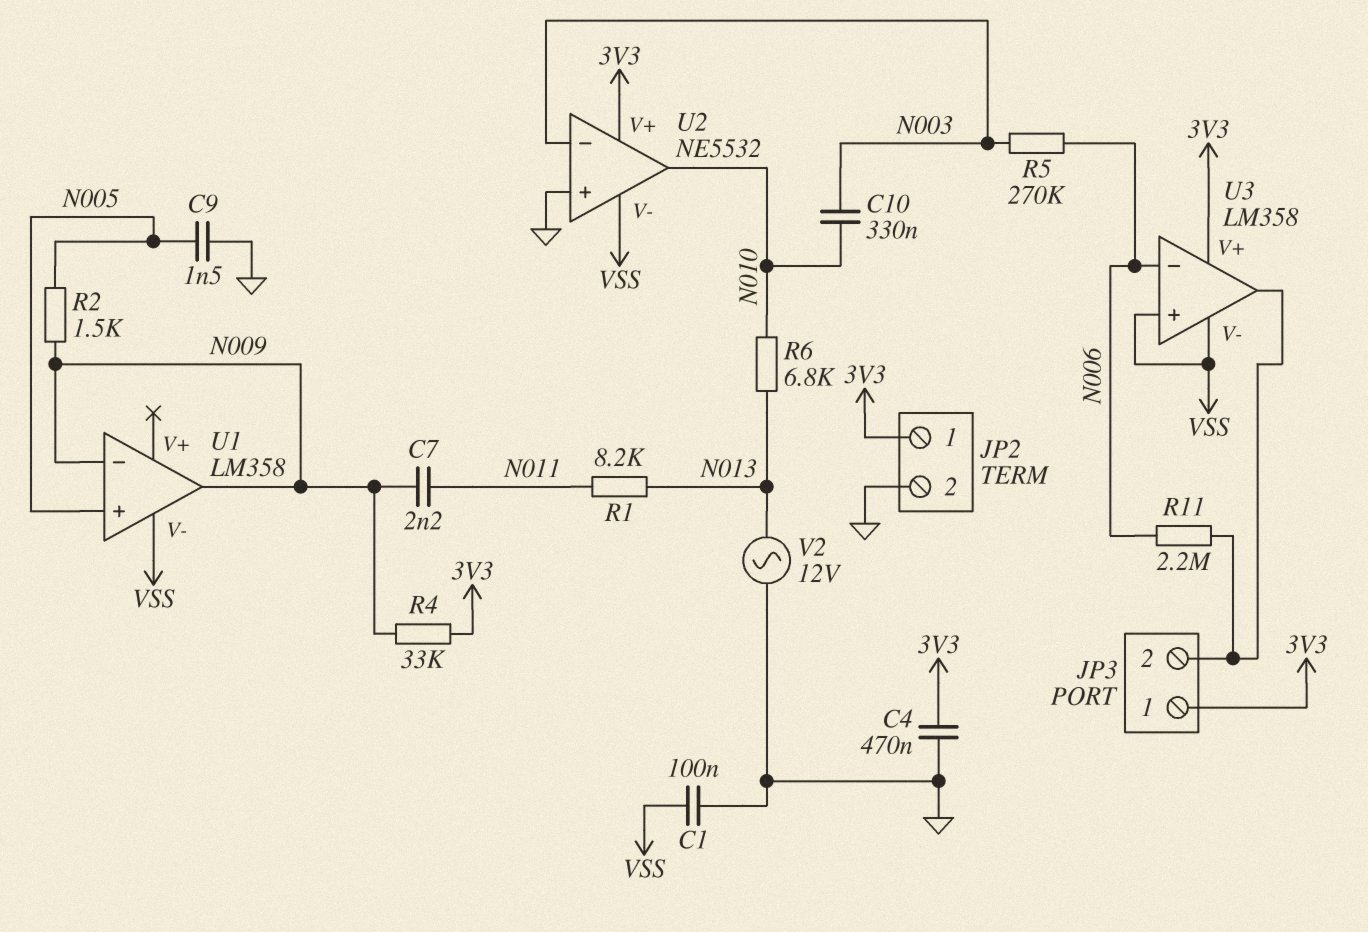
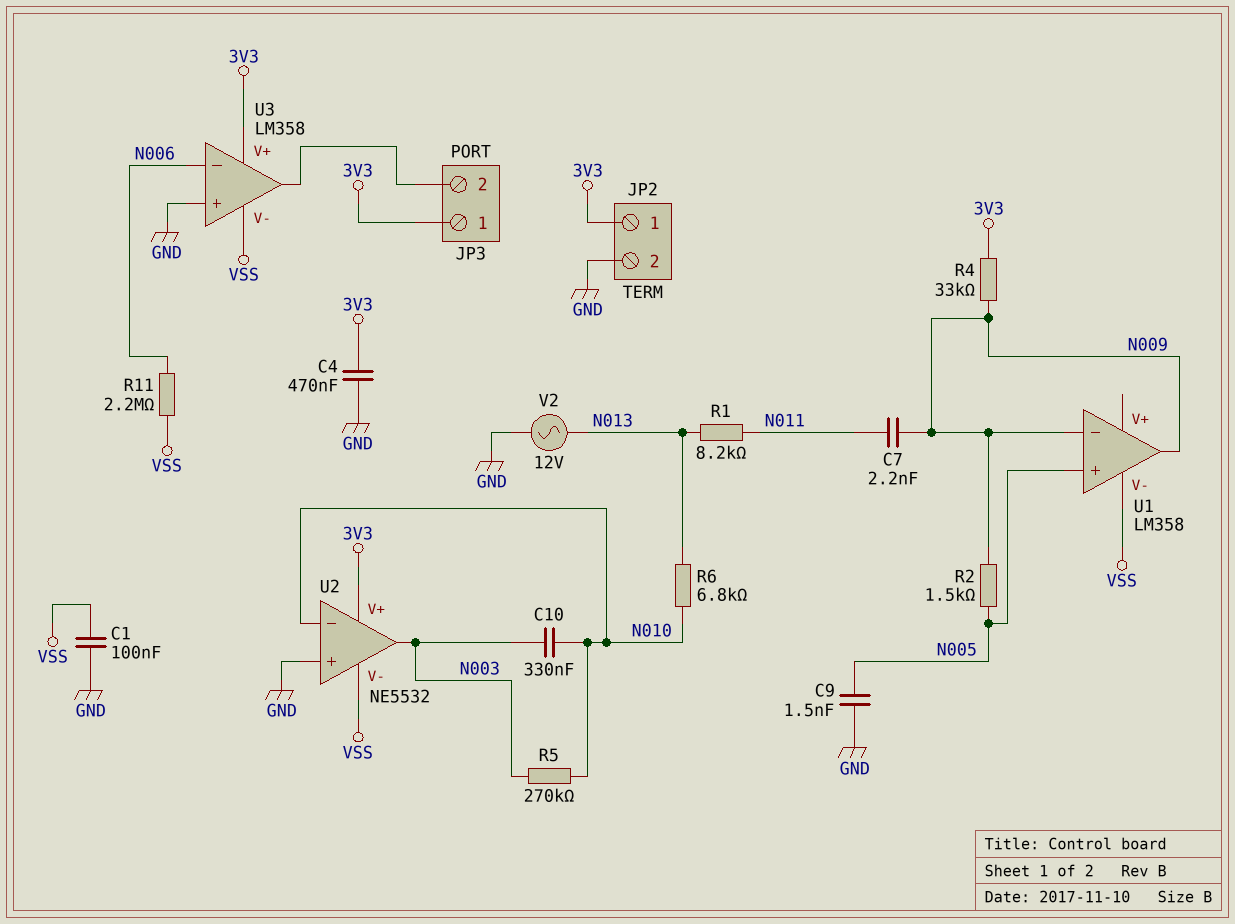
R5: 270k (N003, N006) -> 270k (N003, N010)
R11: 2.2M (JP3/2, N006) -> 2.2M (N006, VSS)
U2 pin in-: N003 -> N010
U2 pin out: N010 -> N003
U3 pin in+: VSS -> GND

